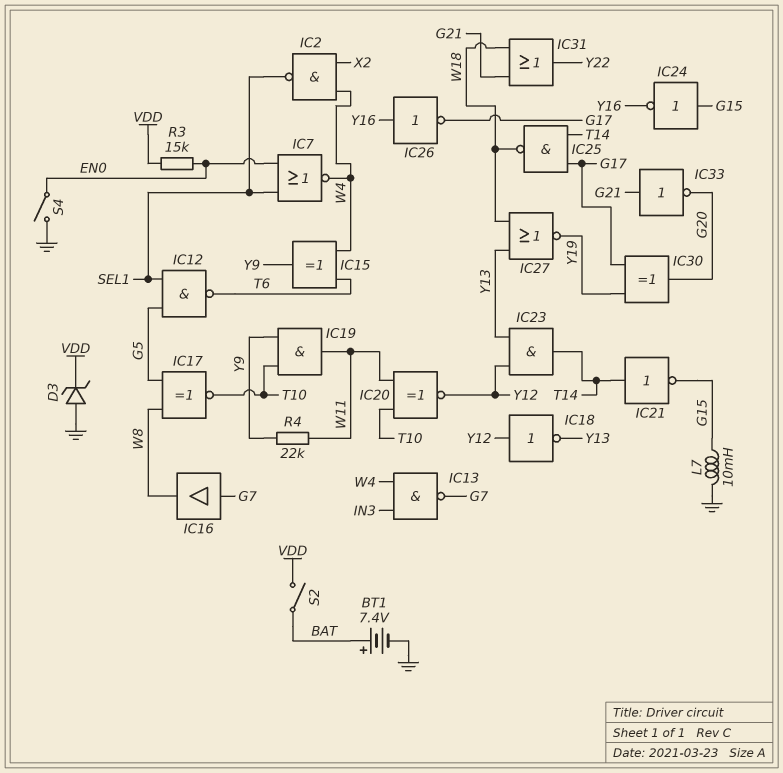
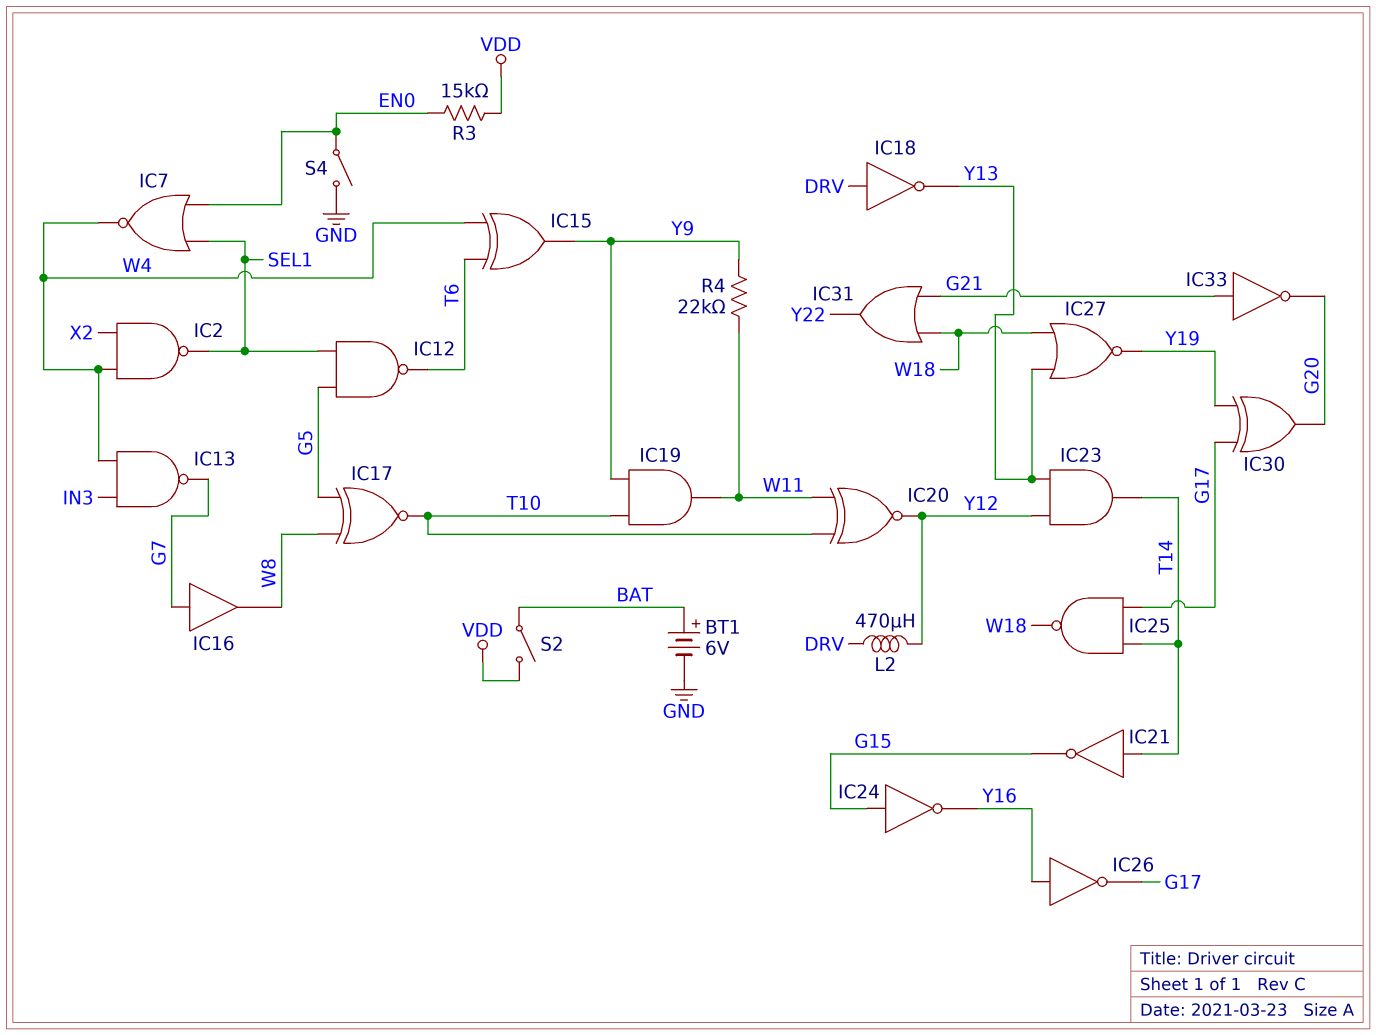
BT1: 7.4V (plus BAT, minus GND) -> 6V (plus BAT, minus GND)
D3: zener (A GND, K VDD) -> none
IC18: NOT (in Y12, out Y13) -> NOT (in DRV, out Y13)
L2: none -> 470uH (DRV, Y12)
L7: 10mH (G15, GND) -> none

